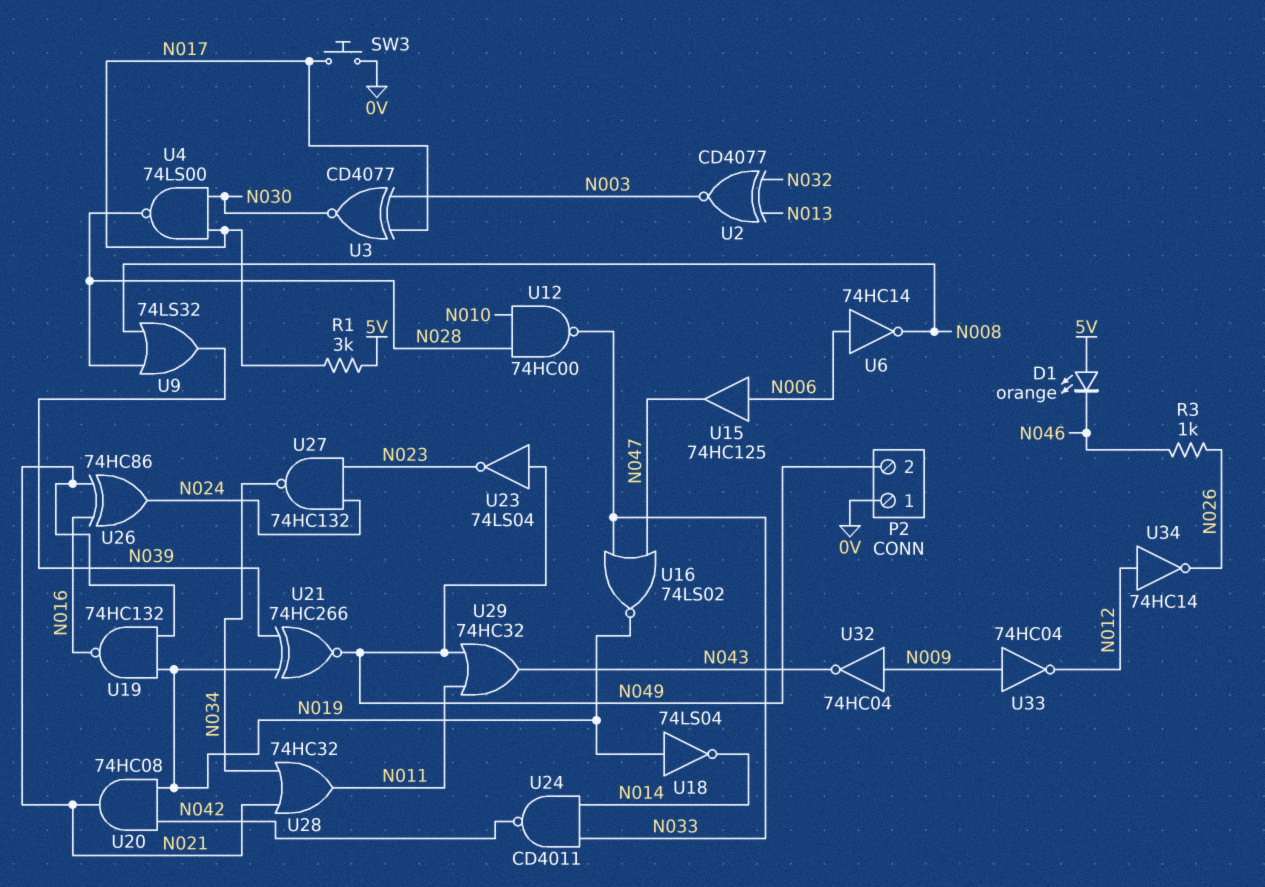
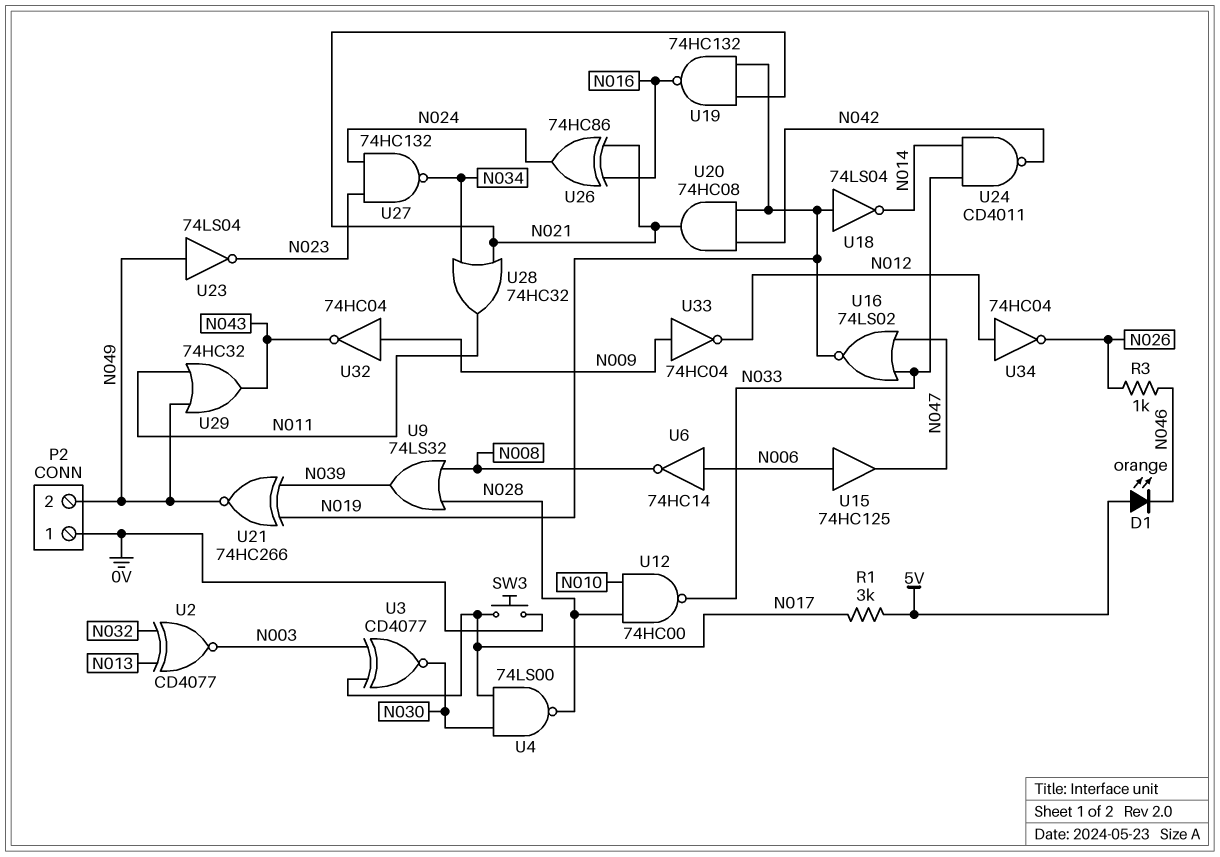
U34: NOT 74HC14 (in N012, out N026) -> NOT 74HC04 (in N012, out N026)

